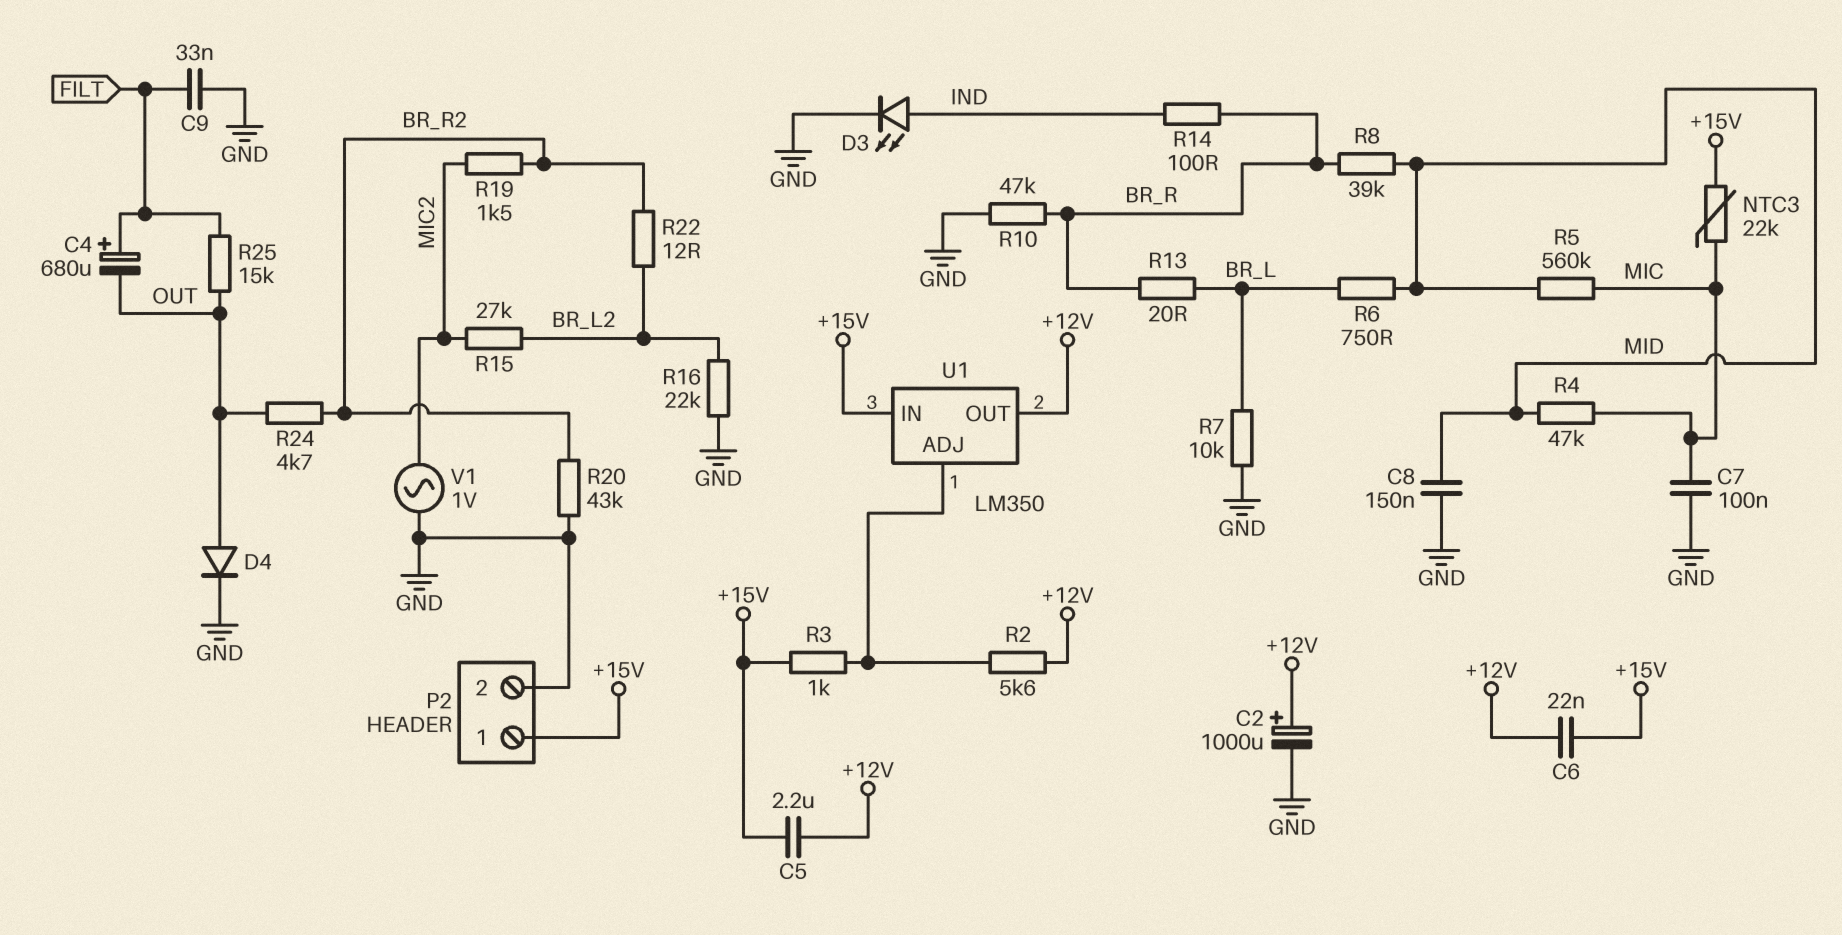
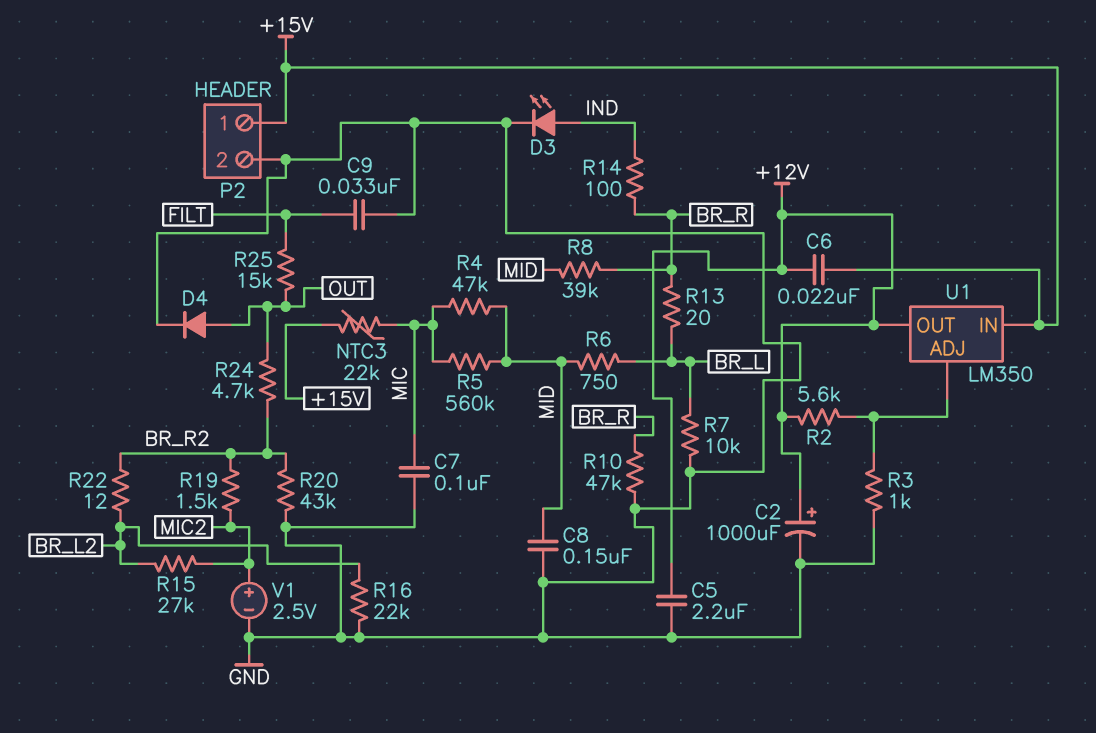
C4: 680uF (plus FILT, minus OUT) -> none
C5: 2.2uF (+12V, +15V) -> 2.2uF (+12V, GND)
R3: 1k (+15V, U1/ADJ) -> 1k (GND, U1/ADJ)
V1: AC 1V (GND, MIC2) -> 2.5V (plus MIC2, minus GND)

